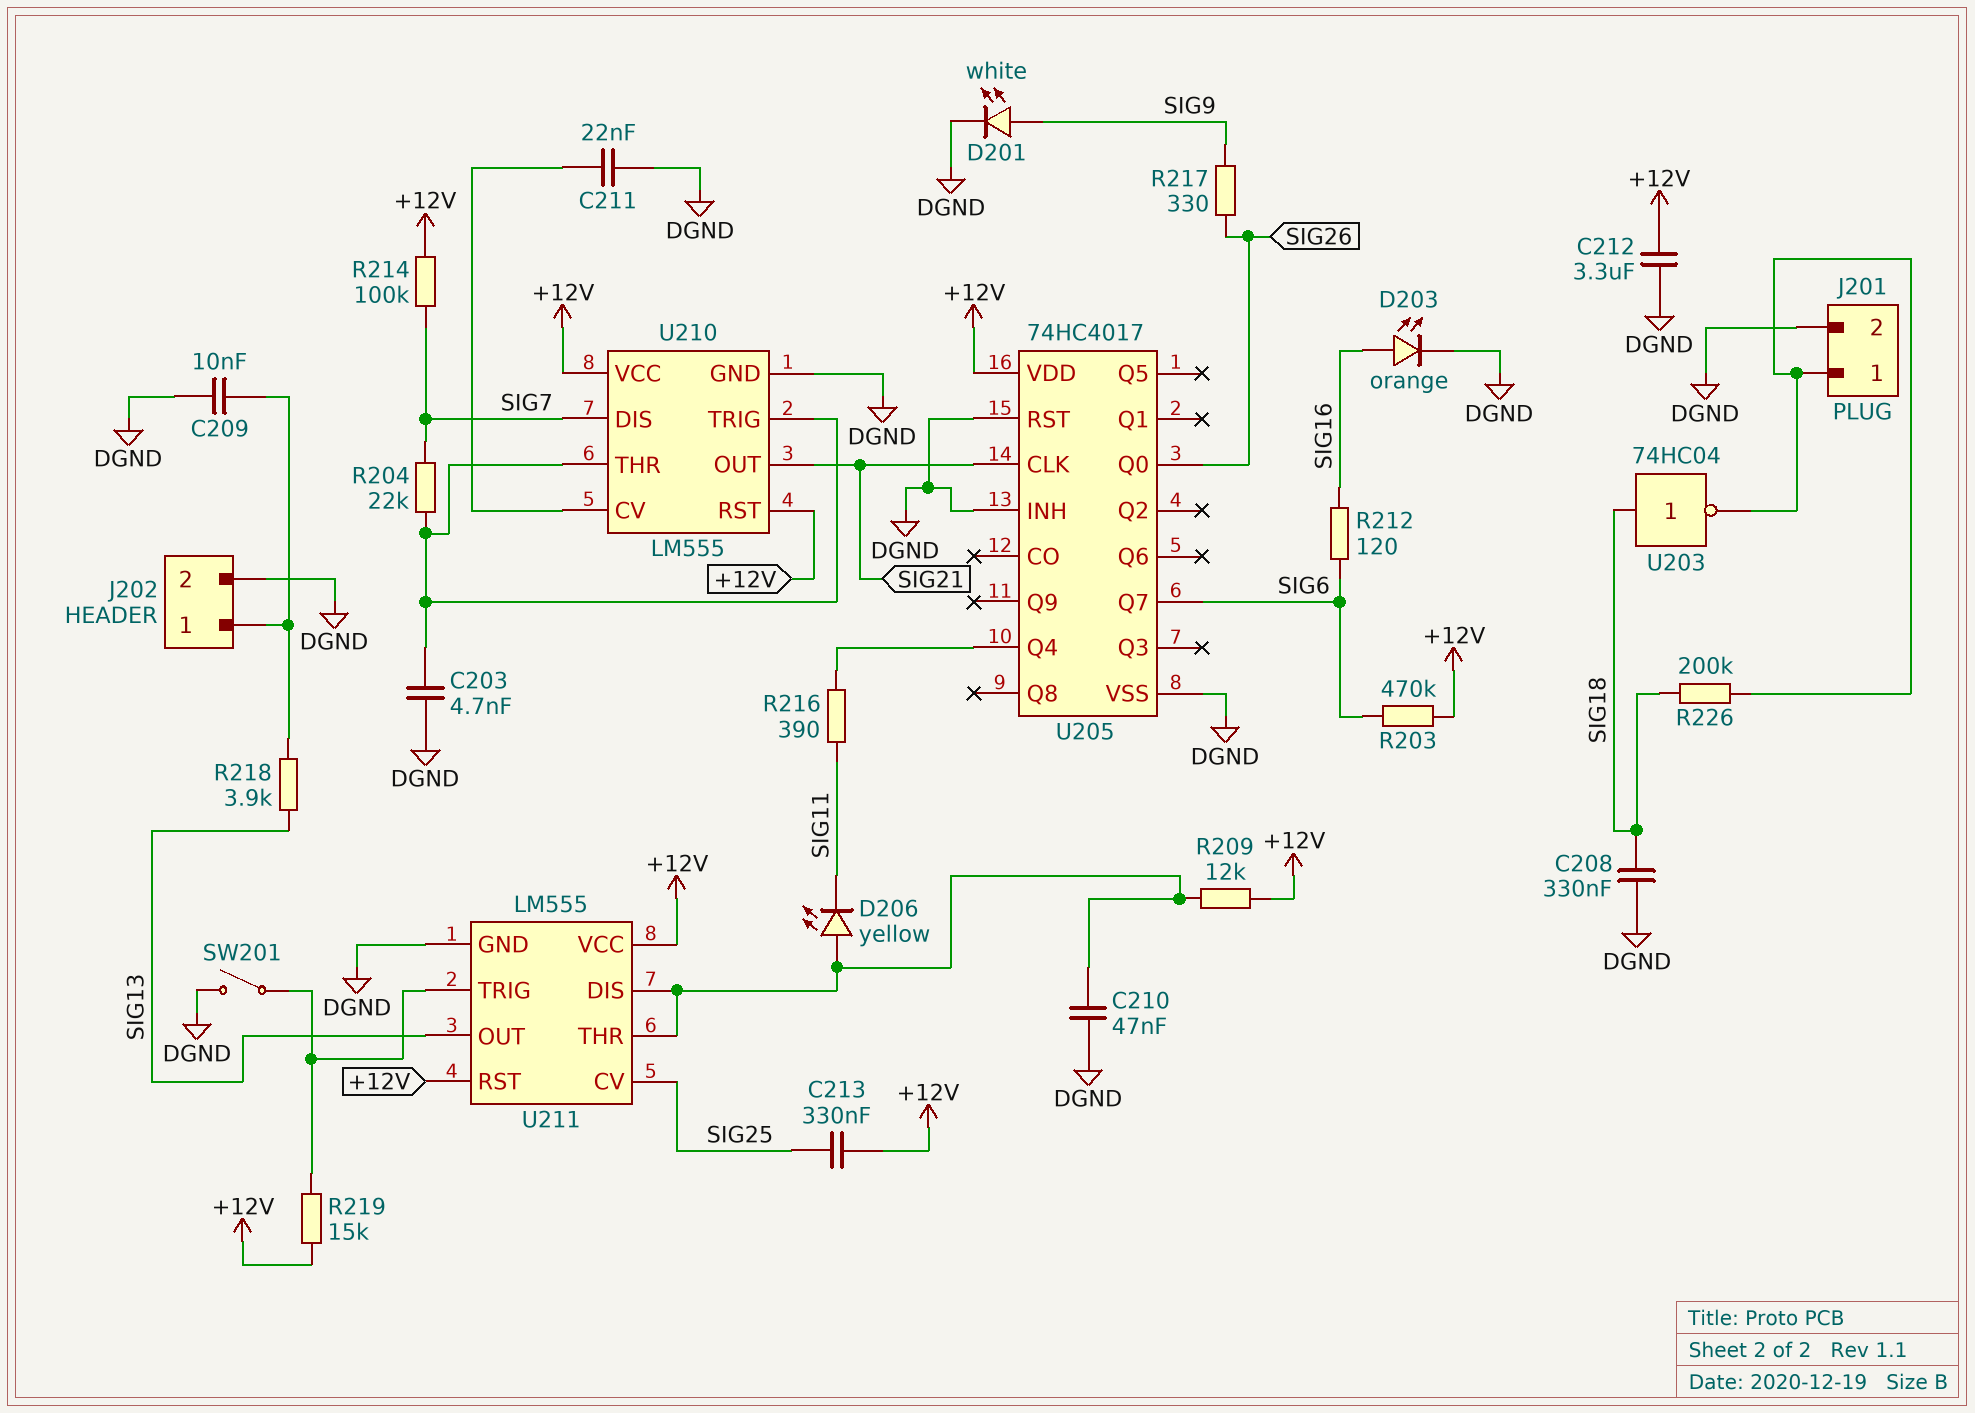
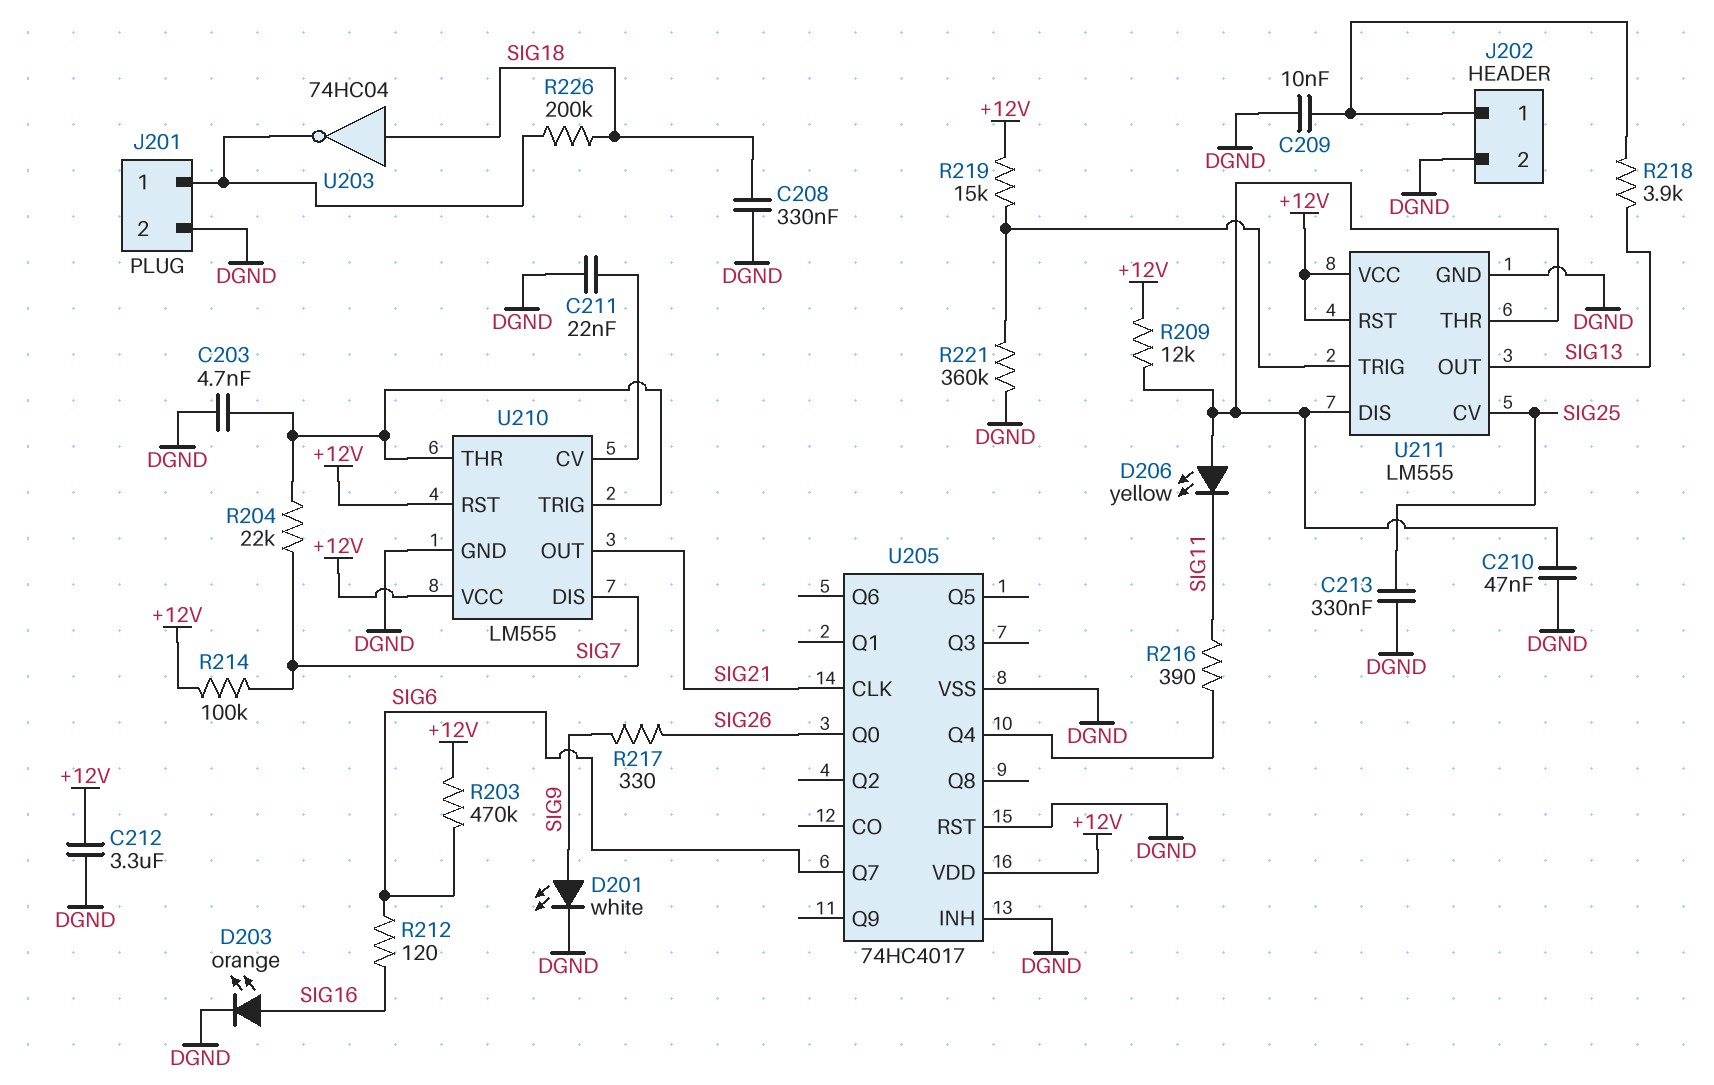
C213: 330nF (+12V, SIG25) -> 330nF (DGND, SIG25)
R221: none -> 360k (DGND, U211/TRIG)
SW201: switch (DGND, U211/TRIG) -> none

